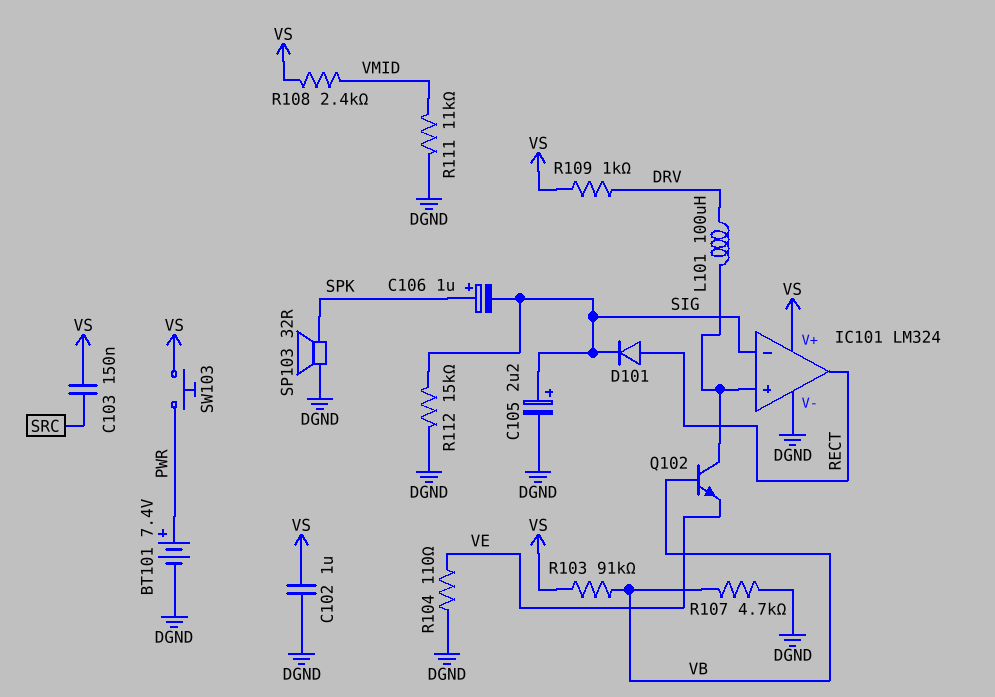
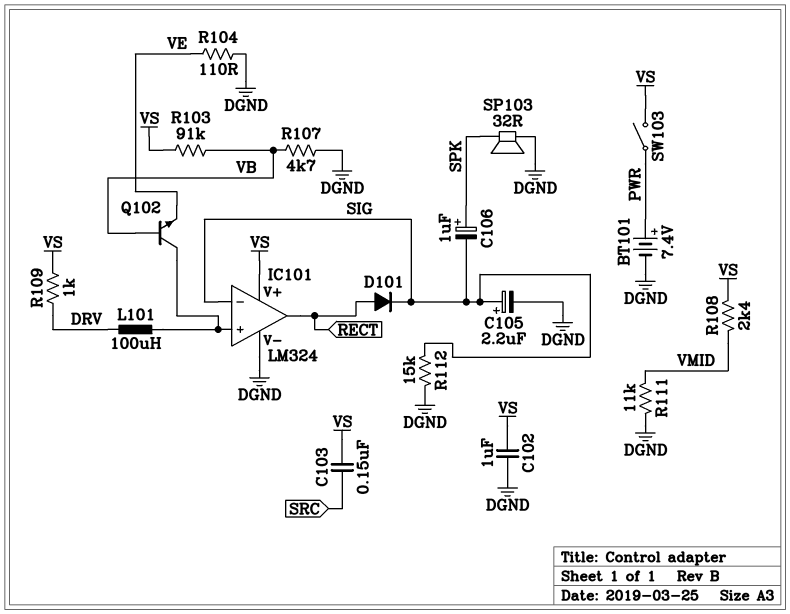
SW103: button (PWR, VS) -> switch (PWR, VS)

